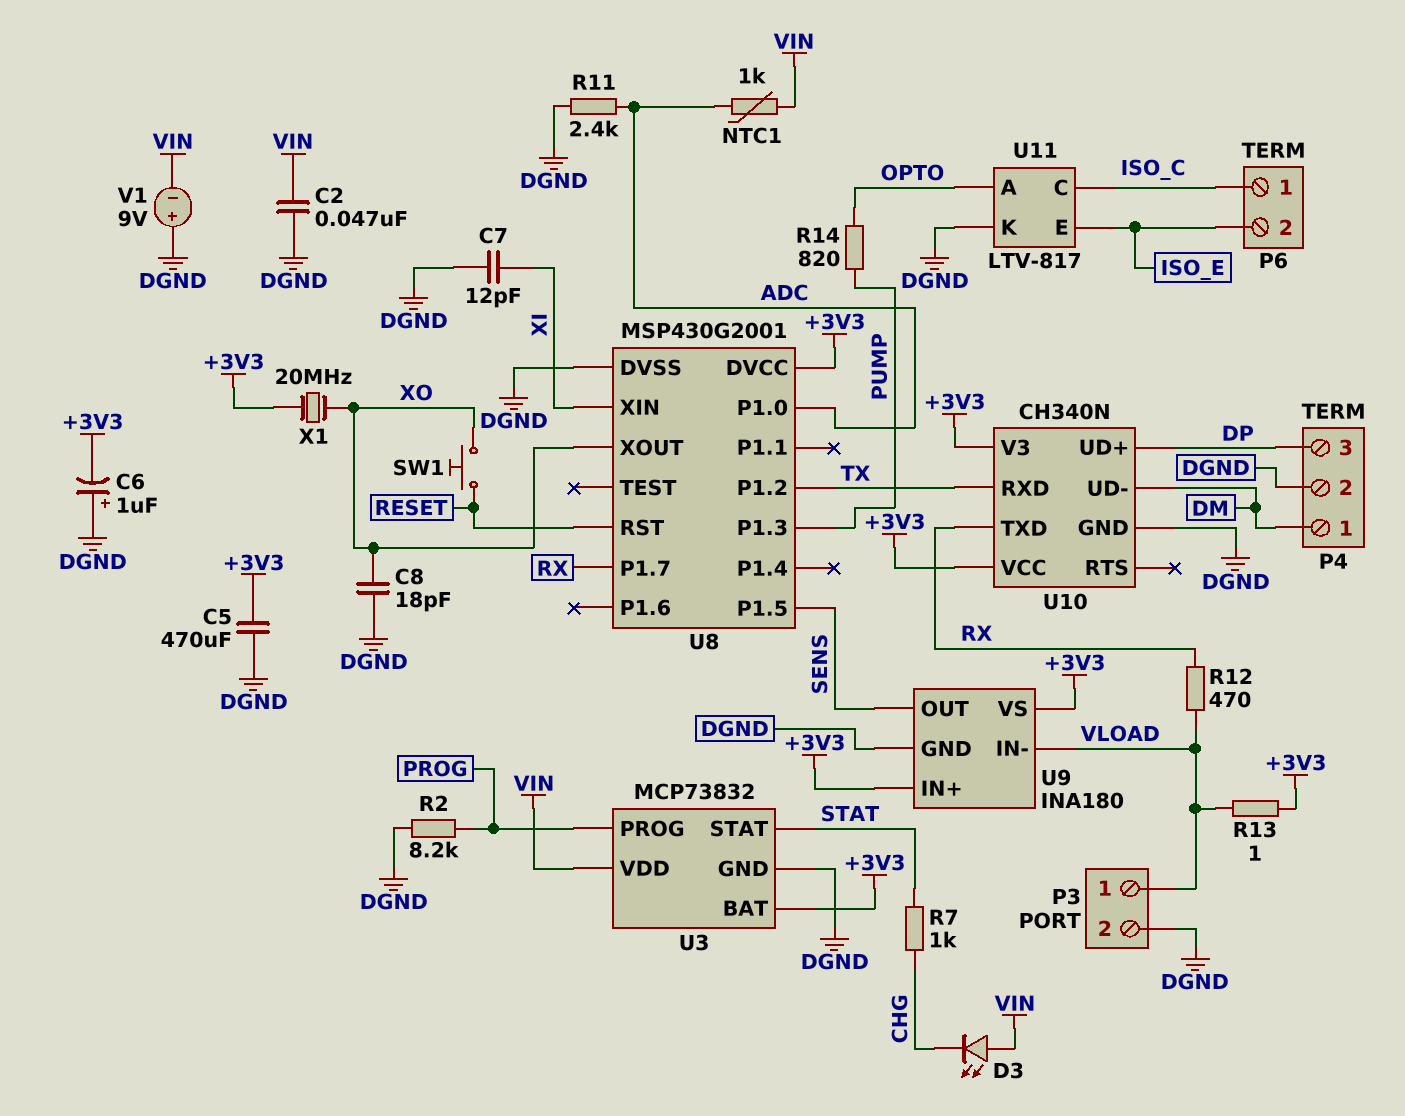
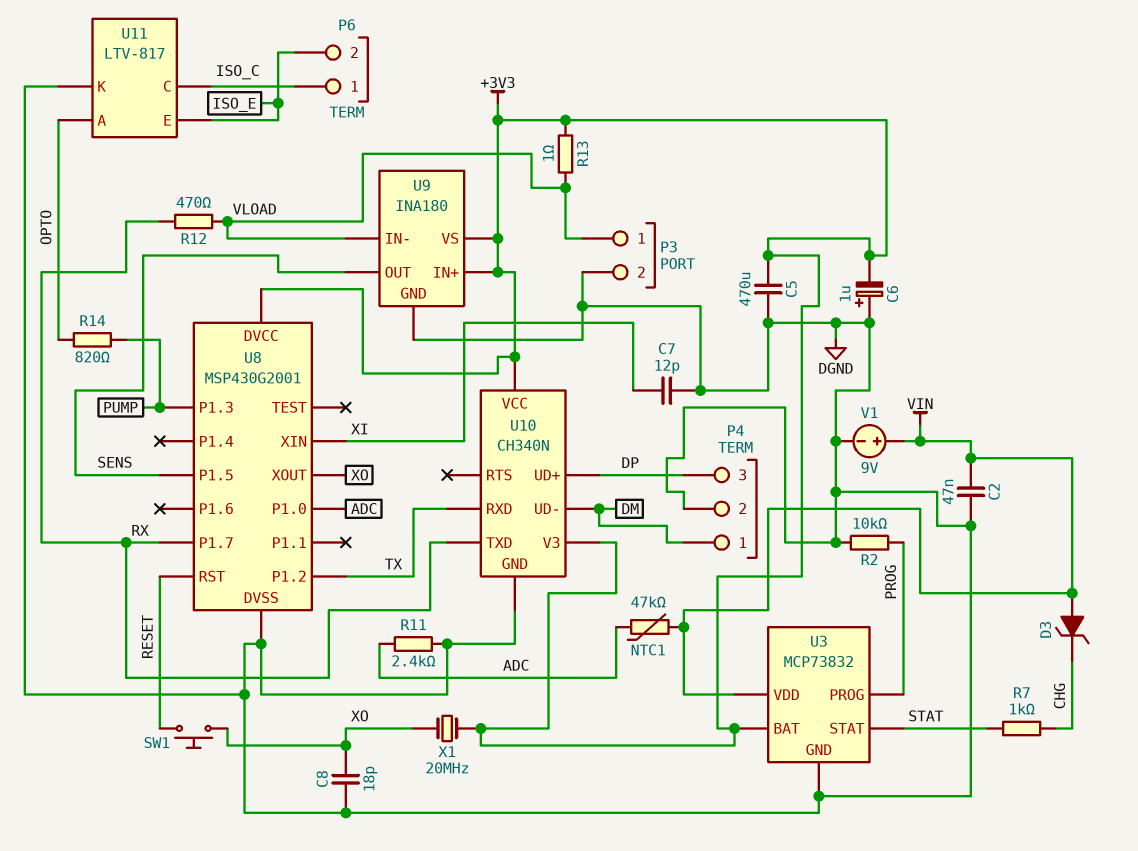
D3: LED (A VIN, K CHG) -> zener (A VIN, K CHG)
NTC1: 1k (ADC, VIN) -> 47k (ADC, VIN)
R2: 8.2k (DGND, PROG) -> 10k (DGND, PROG)
V1: 9V (plus DGND, minus VIN) -> 9V (plus VIN, minus DGND)

